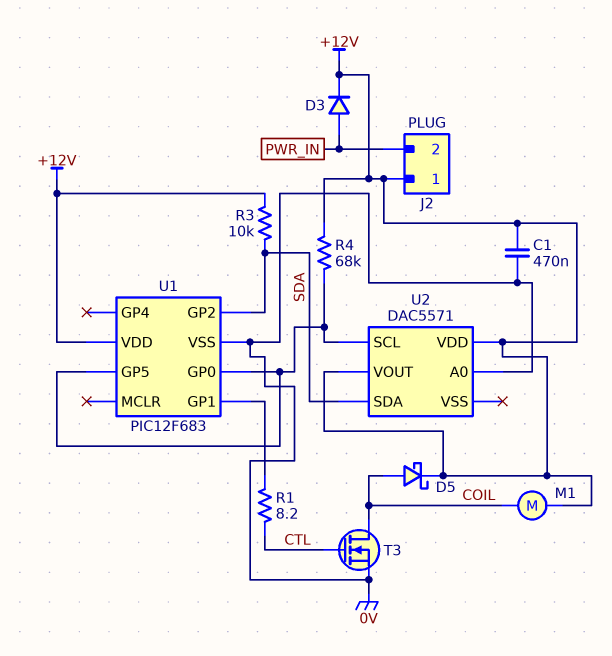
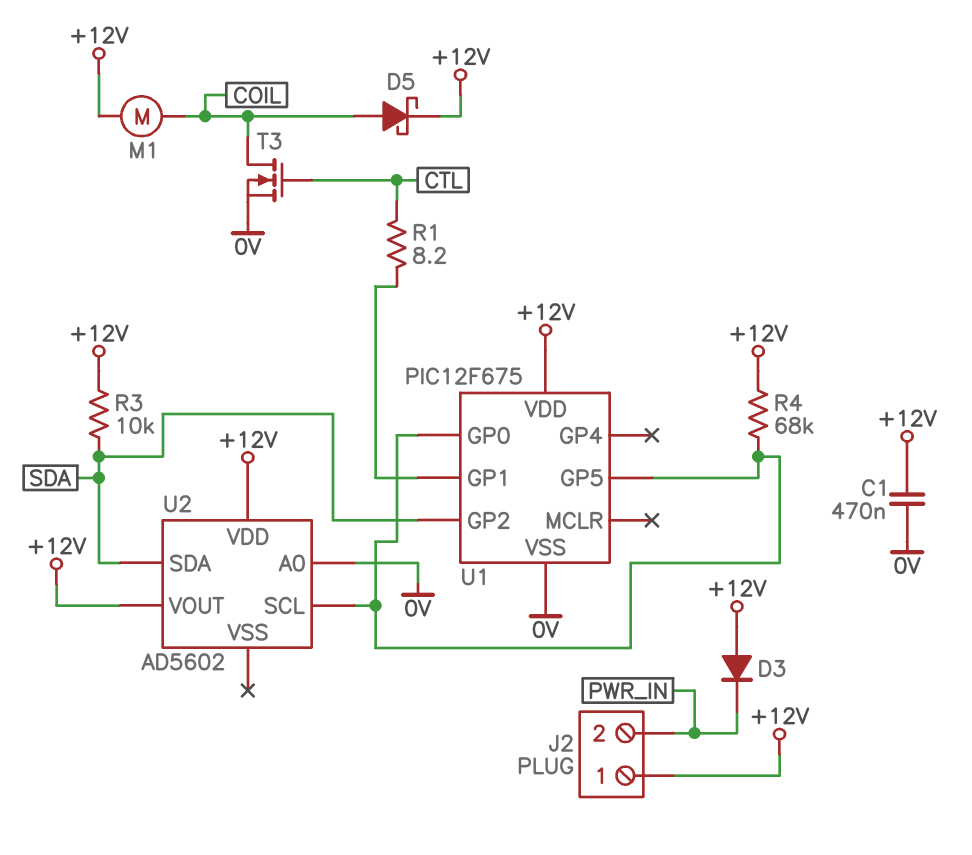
D3: diode (A PWR_IN, K +12V) -> diode (A +12V, K PWR_IN)
U1: PIC12F683 -> PIC12F675
U2: DAC5571 -> AD5602

